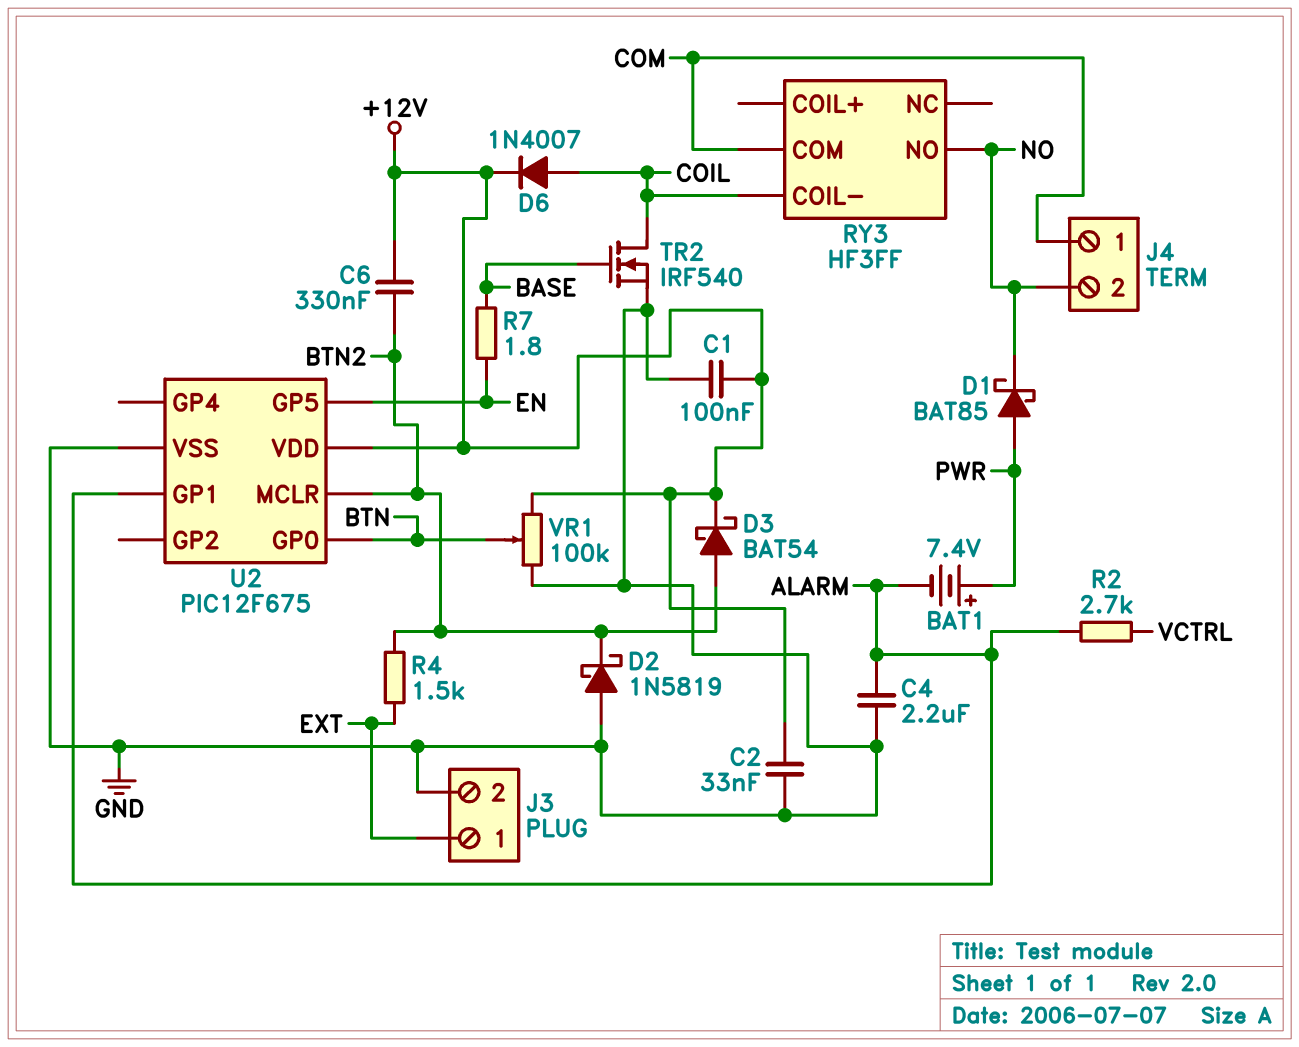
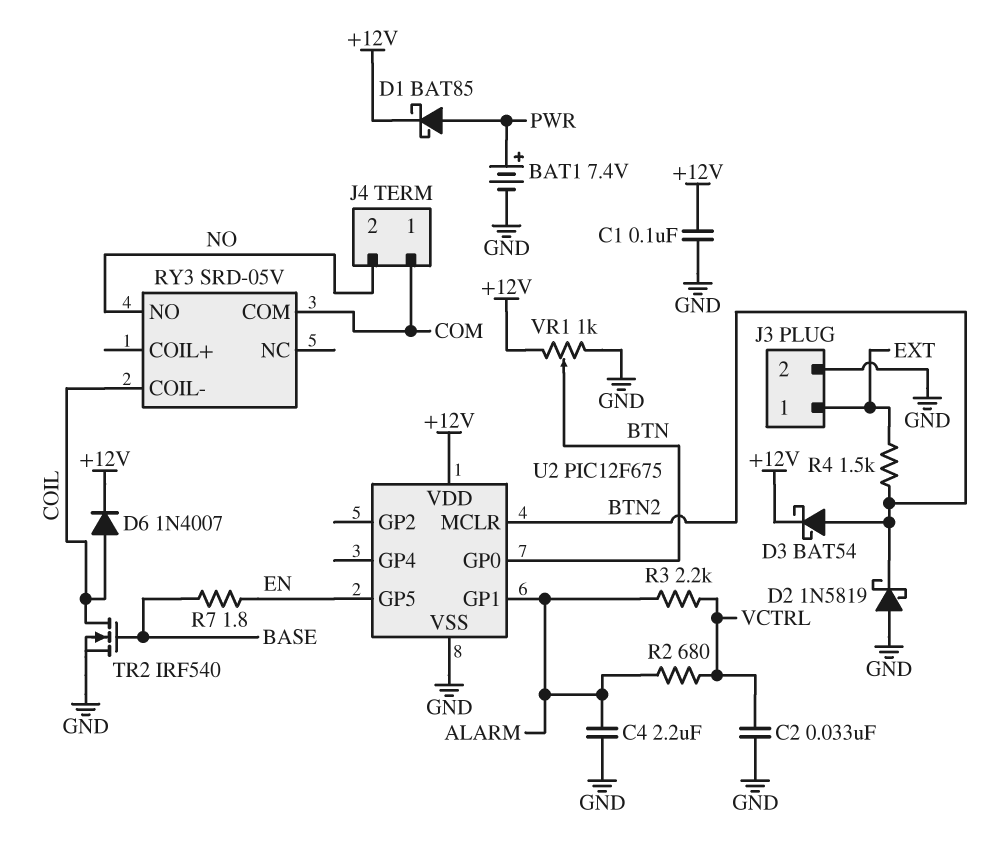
BAT1: 7.4V (plus PWR, minus ALARM) -> 7.4V (plus PWR, minus GND)
C2: 33nF (+12V, GND) -> 33nF (GND, VCTRL)
C6: 330nF (+12V, BTN2) -> none
D1: schottky BAT85 (A PWR, K NO) -> schottky BAT85 (A PWR, K +12V)
R2: 2.7k (ALARM, VCTRL) -> 680 (ALARM, VCTRL)
R3: none -> 2.2k (ALARM, VCTRL)
RY3: HF3FF -> SRD-05V
VR1: 100k (+12V, GND, wiper BTN) -> 1k (+12V, GND, wiper BTN)

